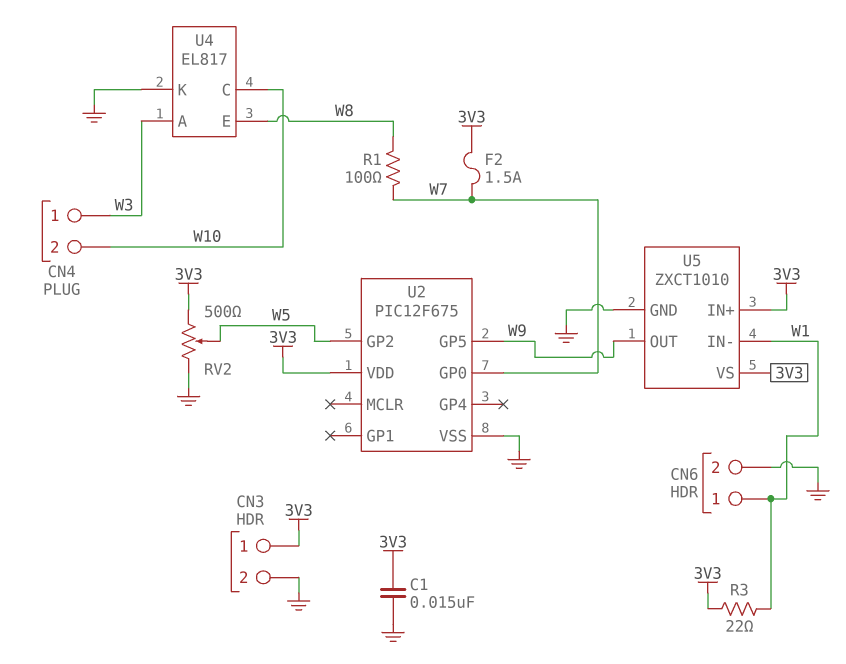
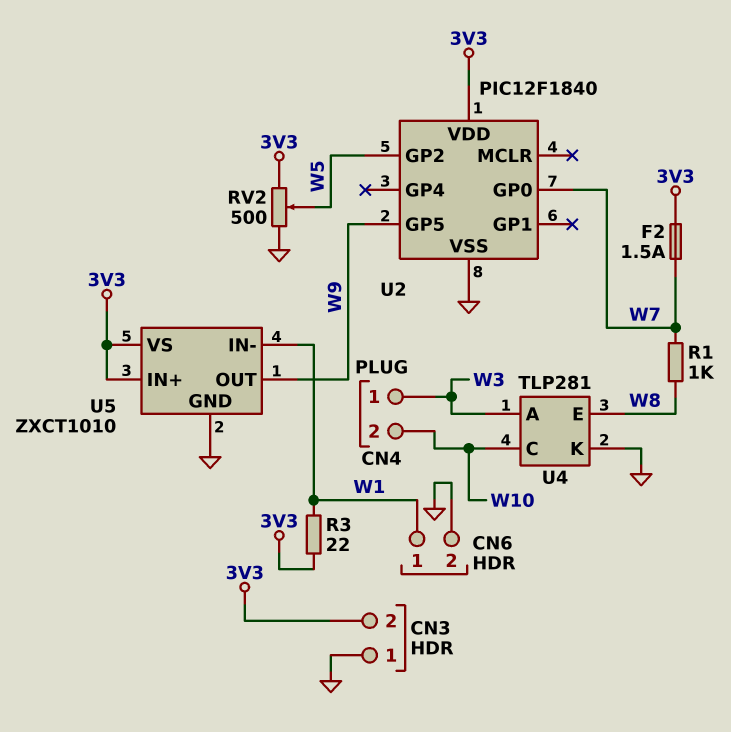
C1: 15nF (3V3, GND) -> none
CN3 pin 1: 3V3 -> GND
CN3 pin 2: GND -> 3V3
R1: 100 (W7, W8) -> 1k (W7, W8)
U2: PIC12F675 -> PIC12F1840
U4: EL817 -> TLP281

